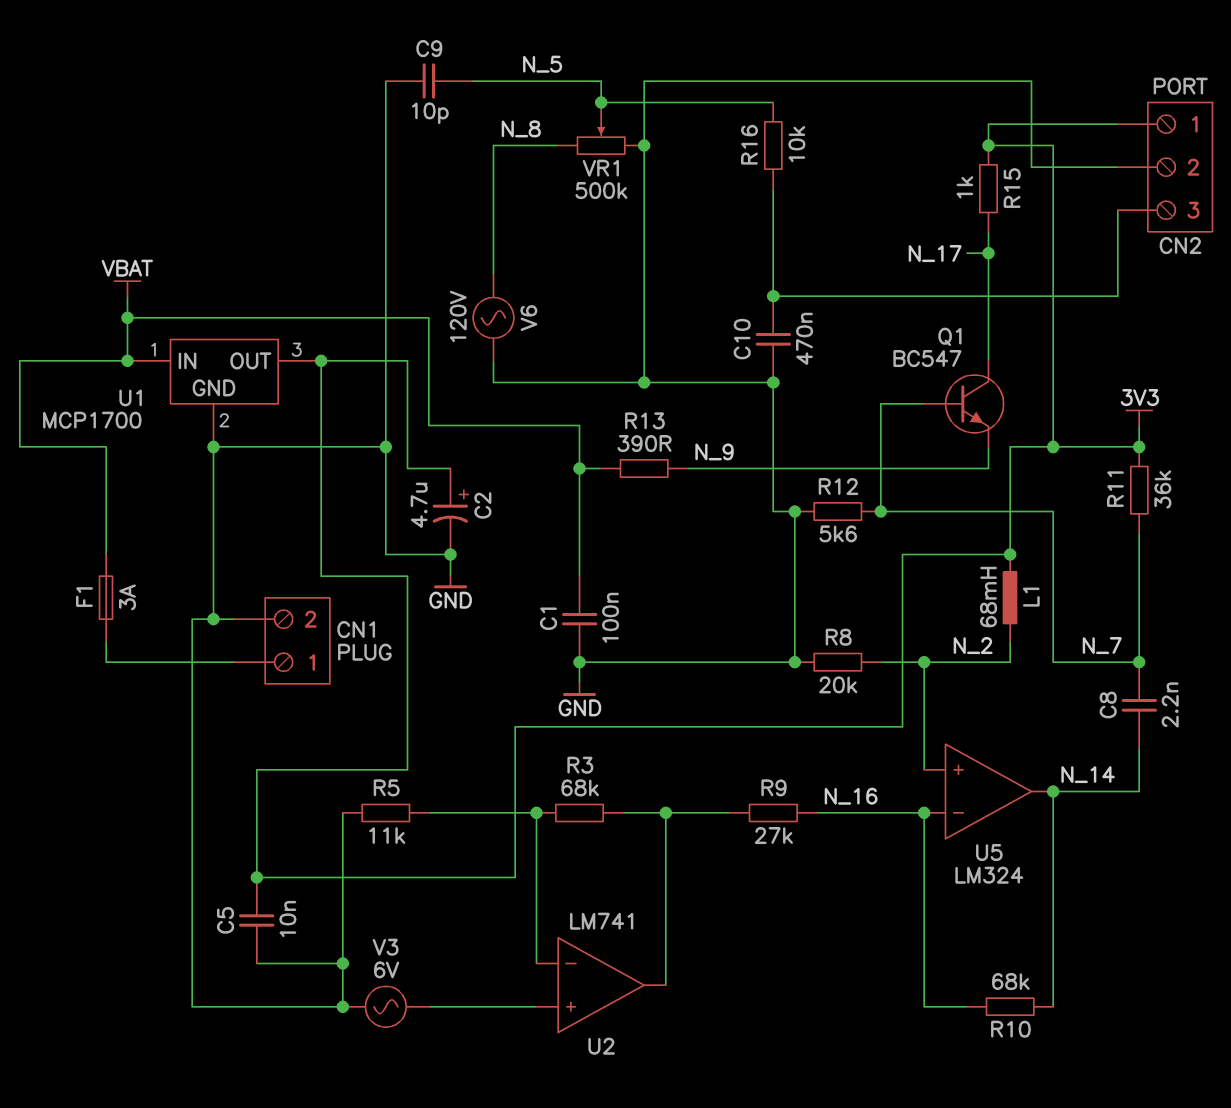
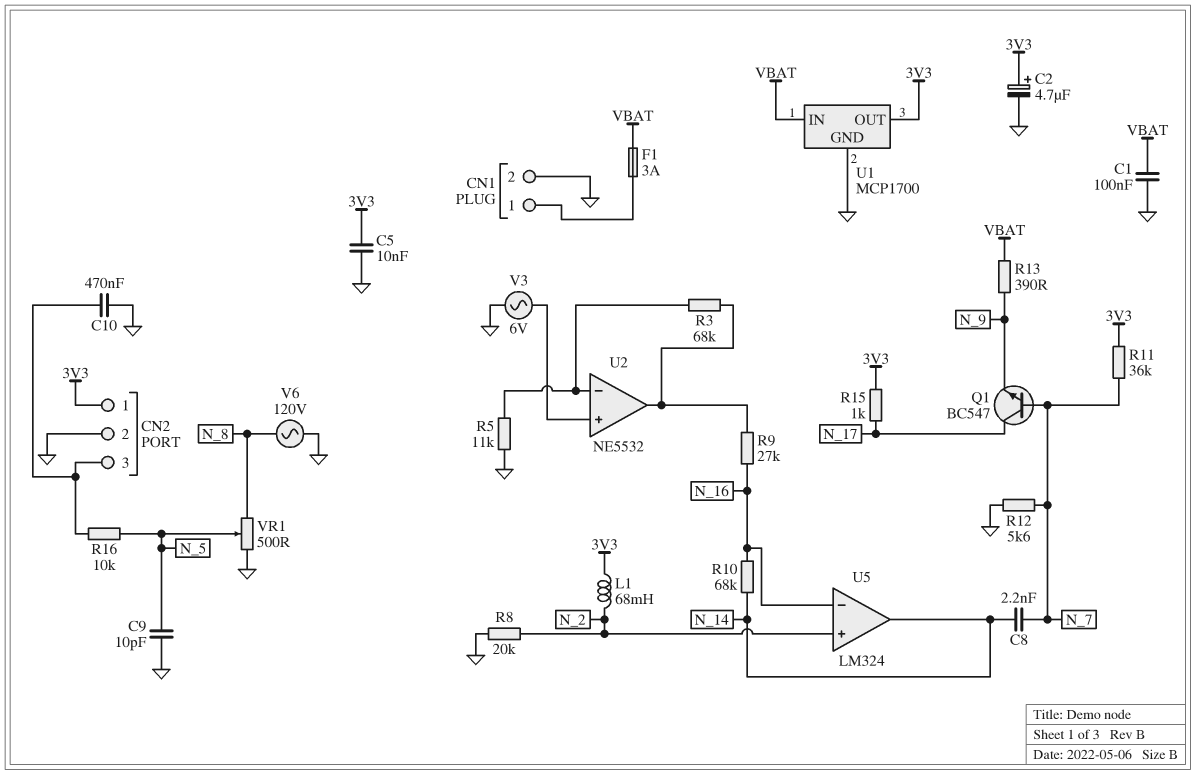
U2: LM741 -> NE5532
VR1: 500k (GND, N_8, wiper N_5) -> 500 (GND, N_8, wiper N_5)

